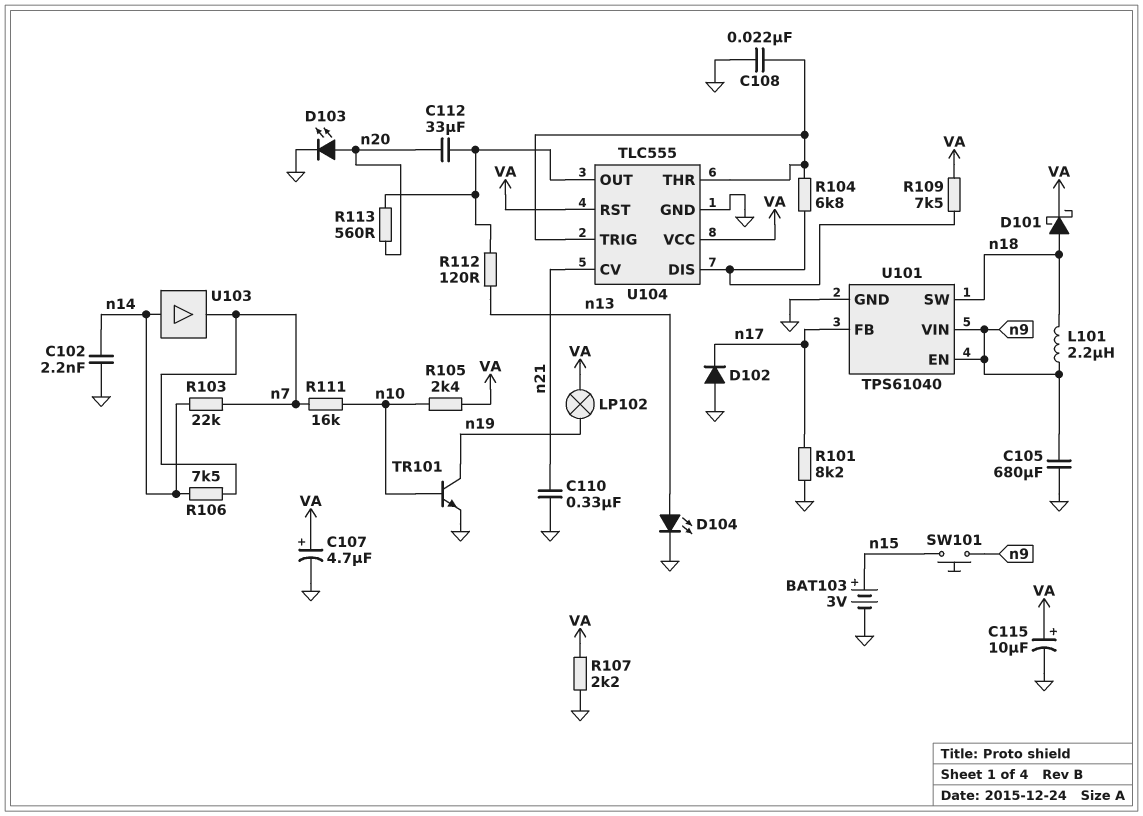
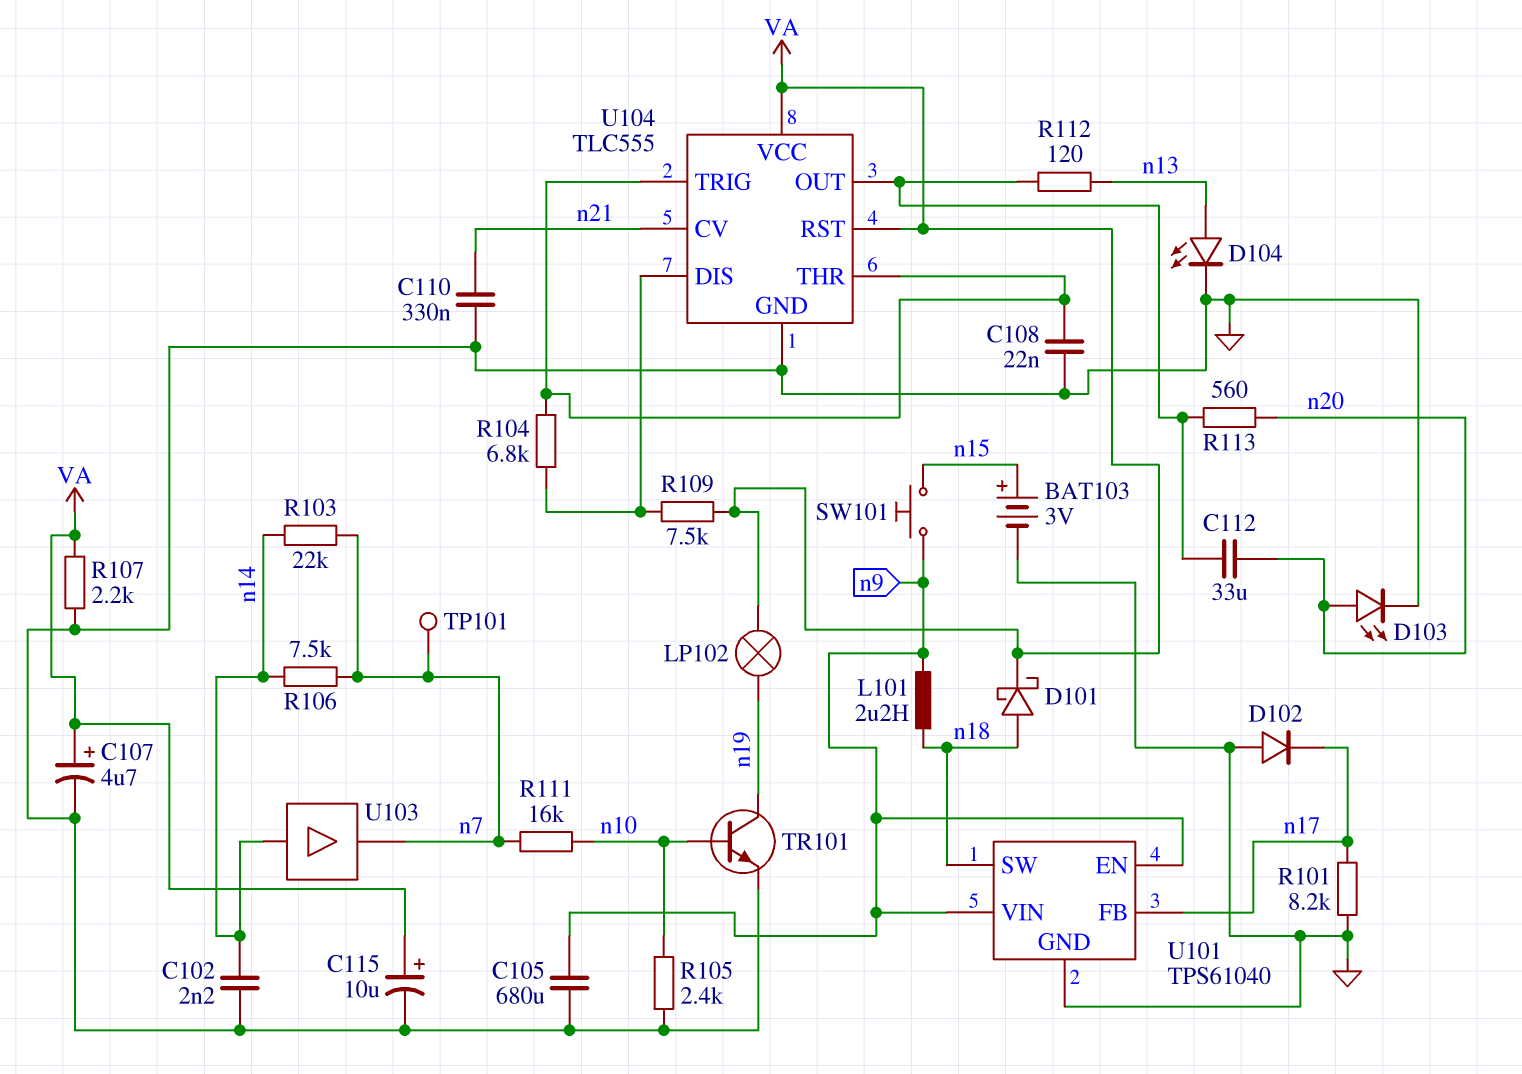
R105: 2.4k (VA, n10) -> 2.4k (GND, n10)
TP101: none -> test point (n7)

